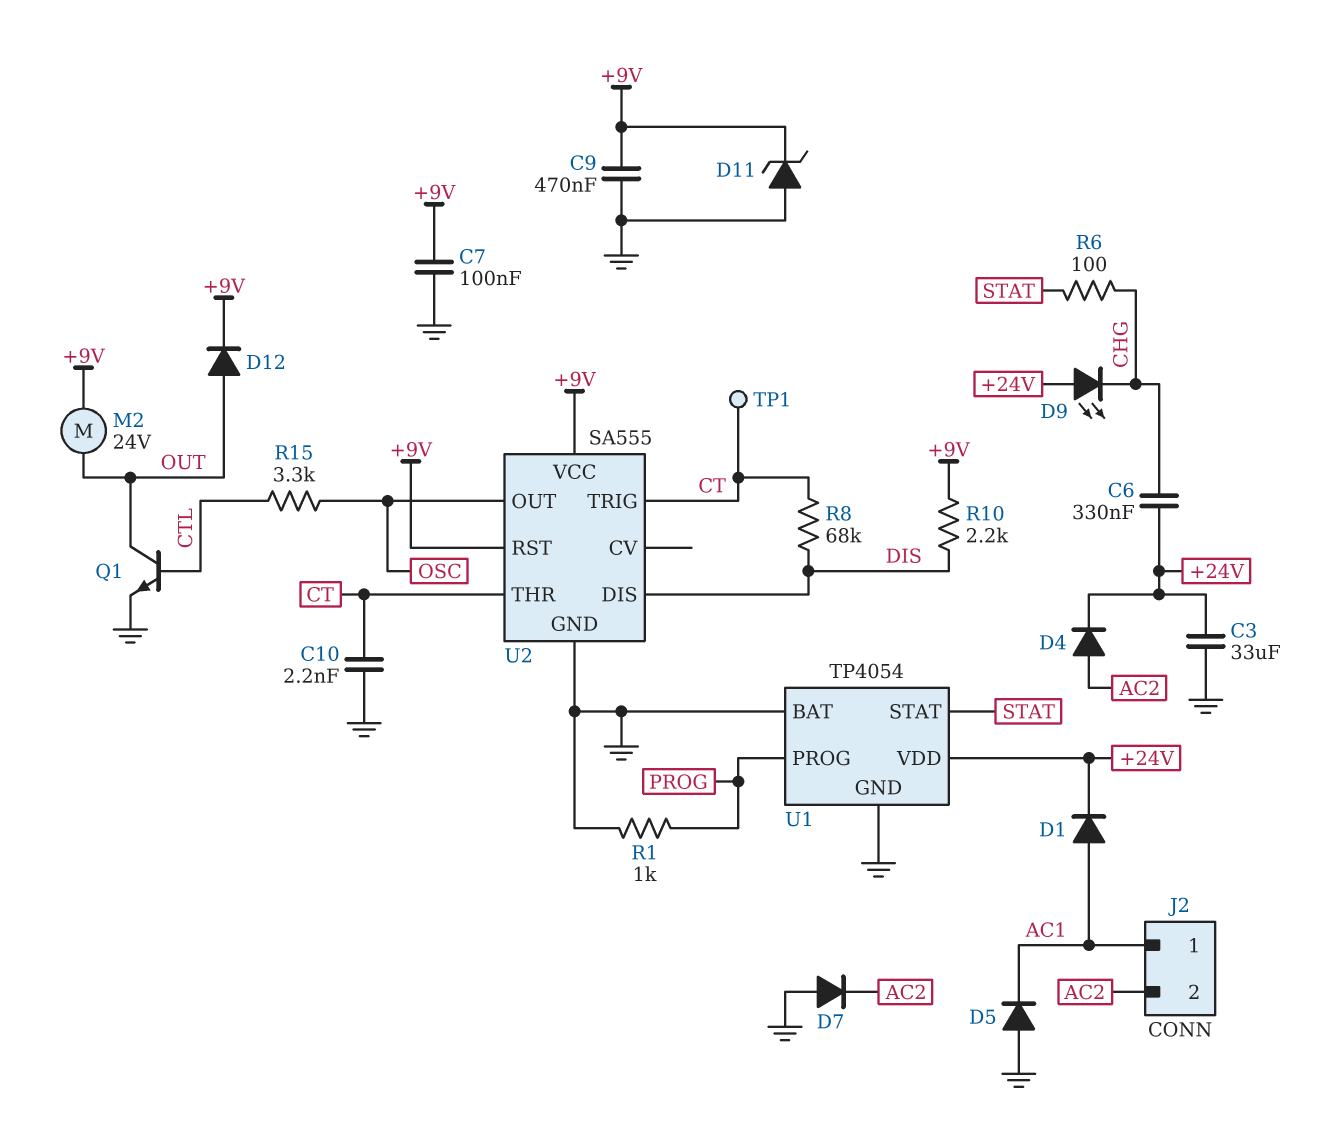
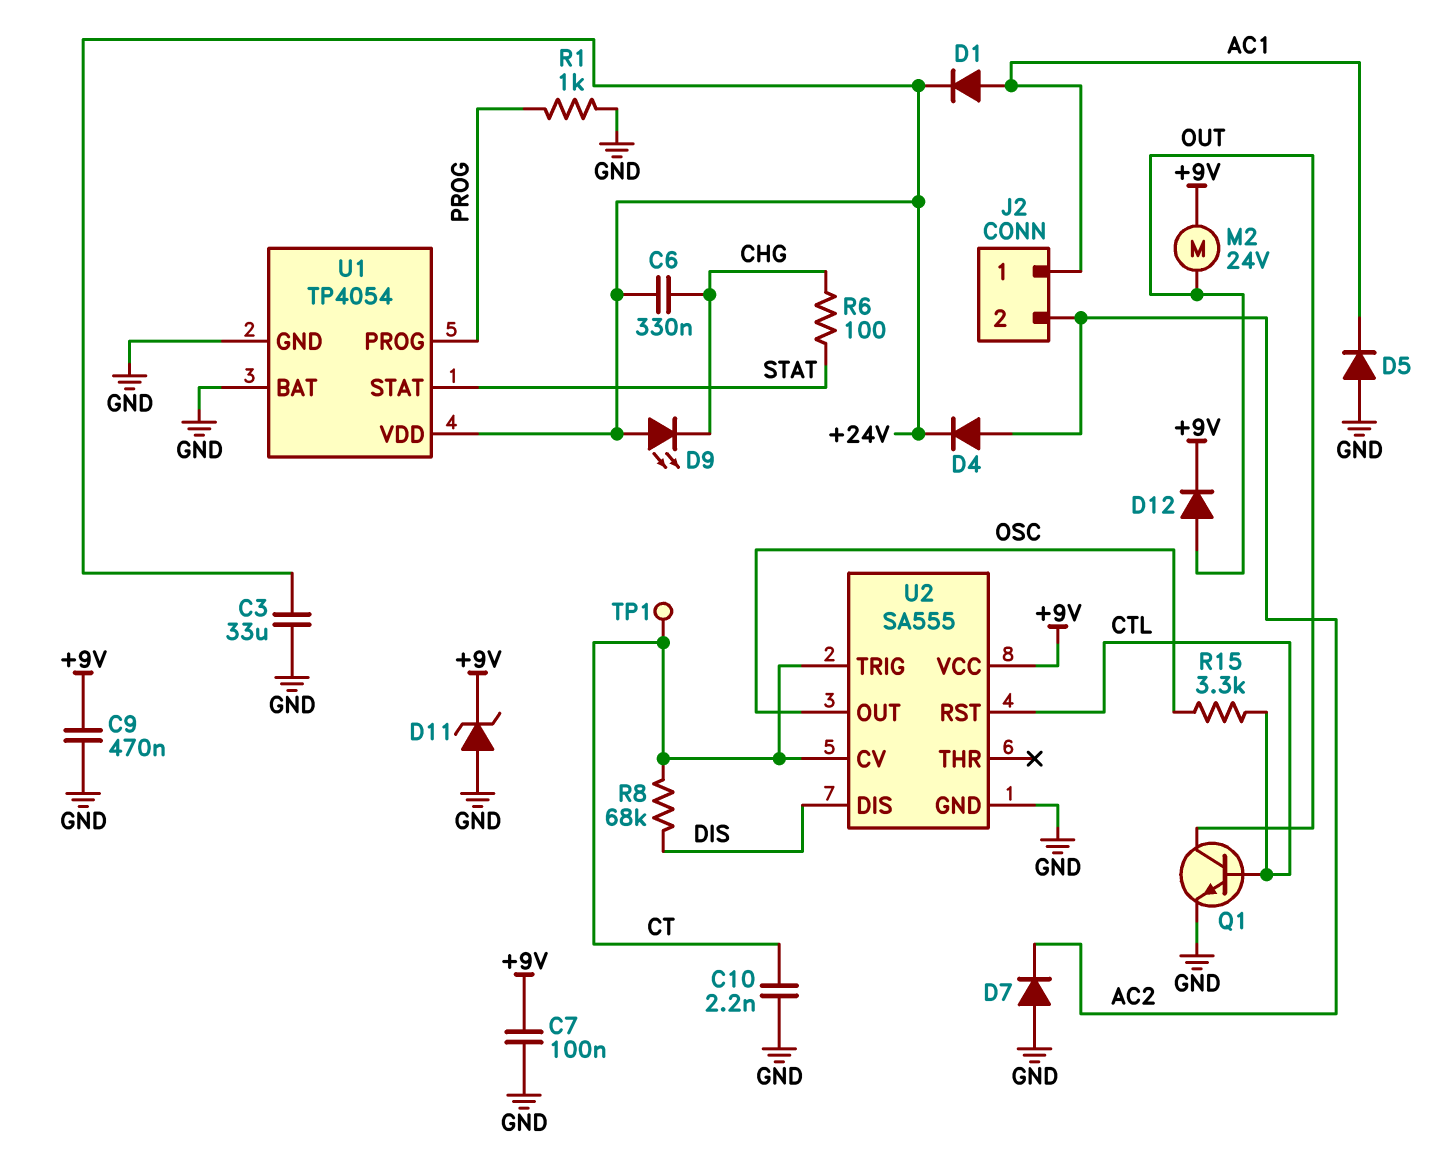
R10: 2.2k (+9V, DIS) -> none
U2 pin CV: none -> CT
U2 pin RST: +9V -> CTL
U2 pin THR: CT -> none

